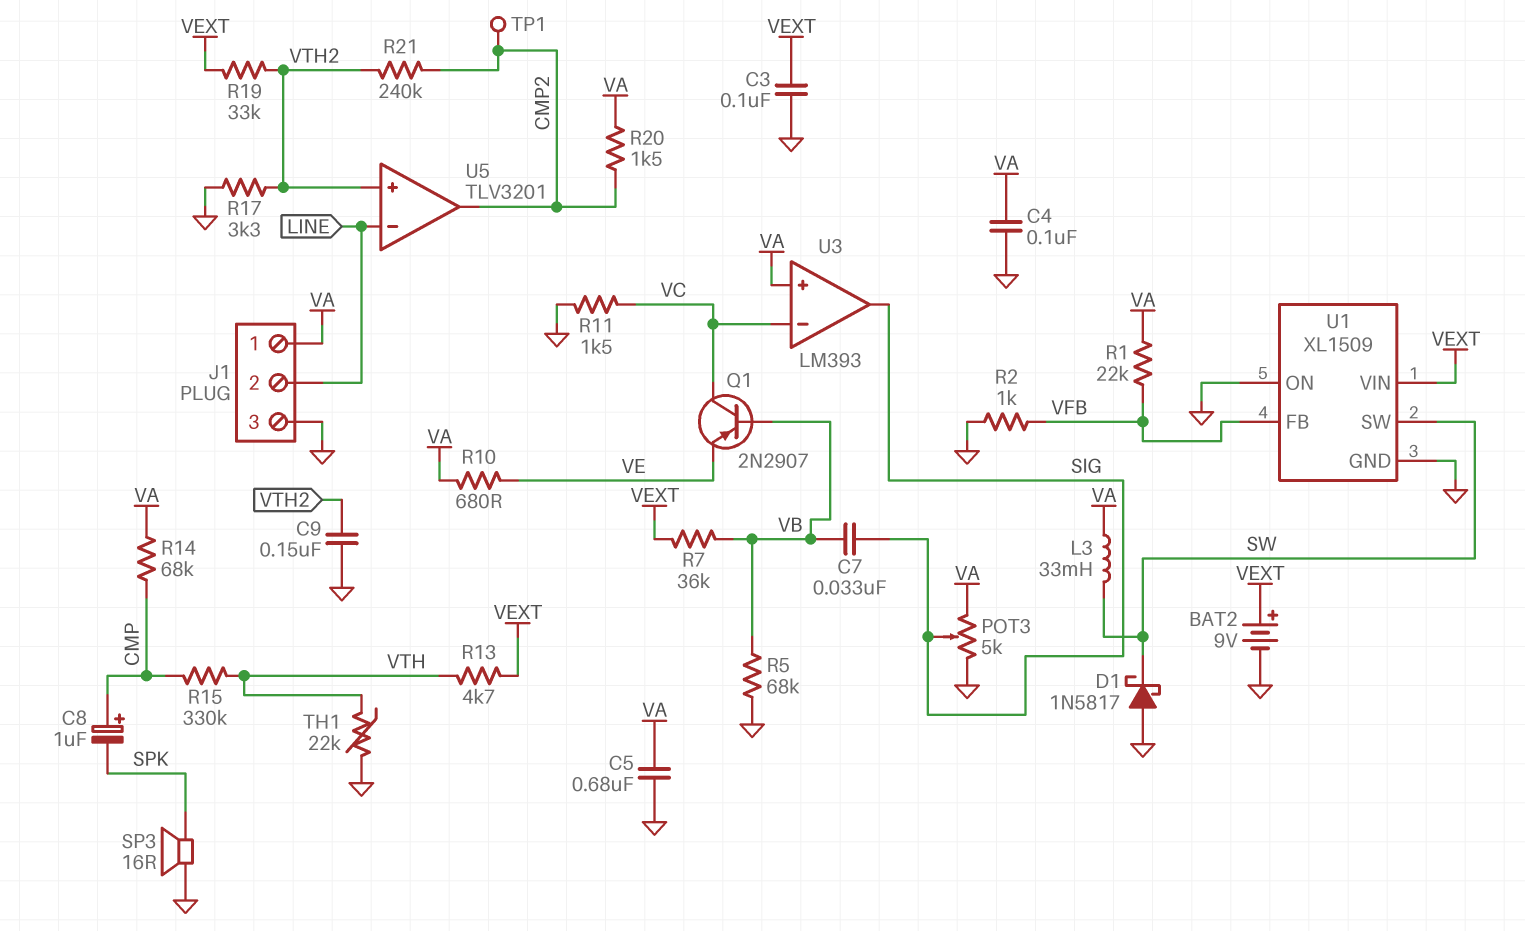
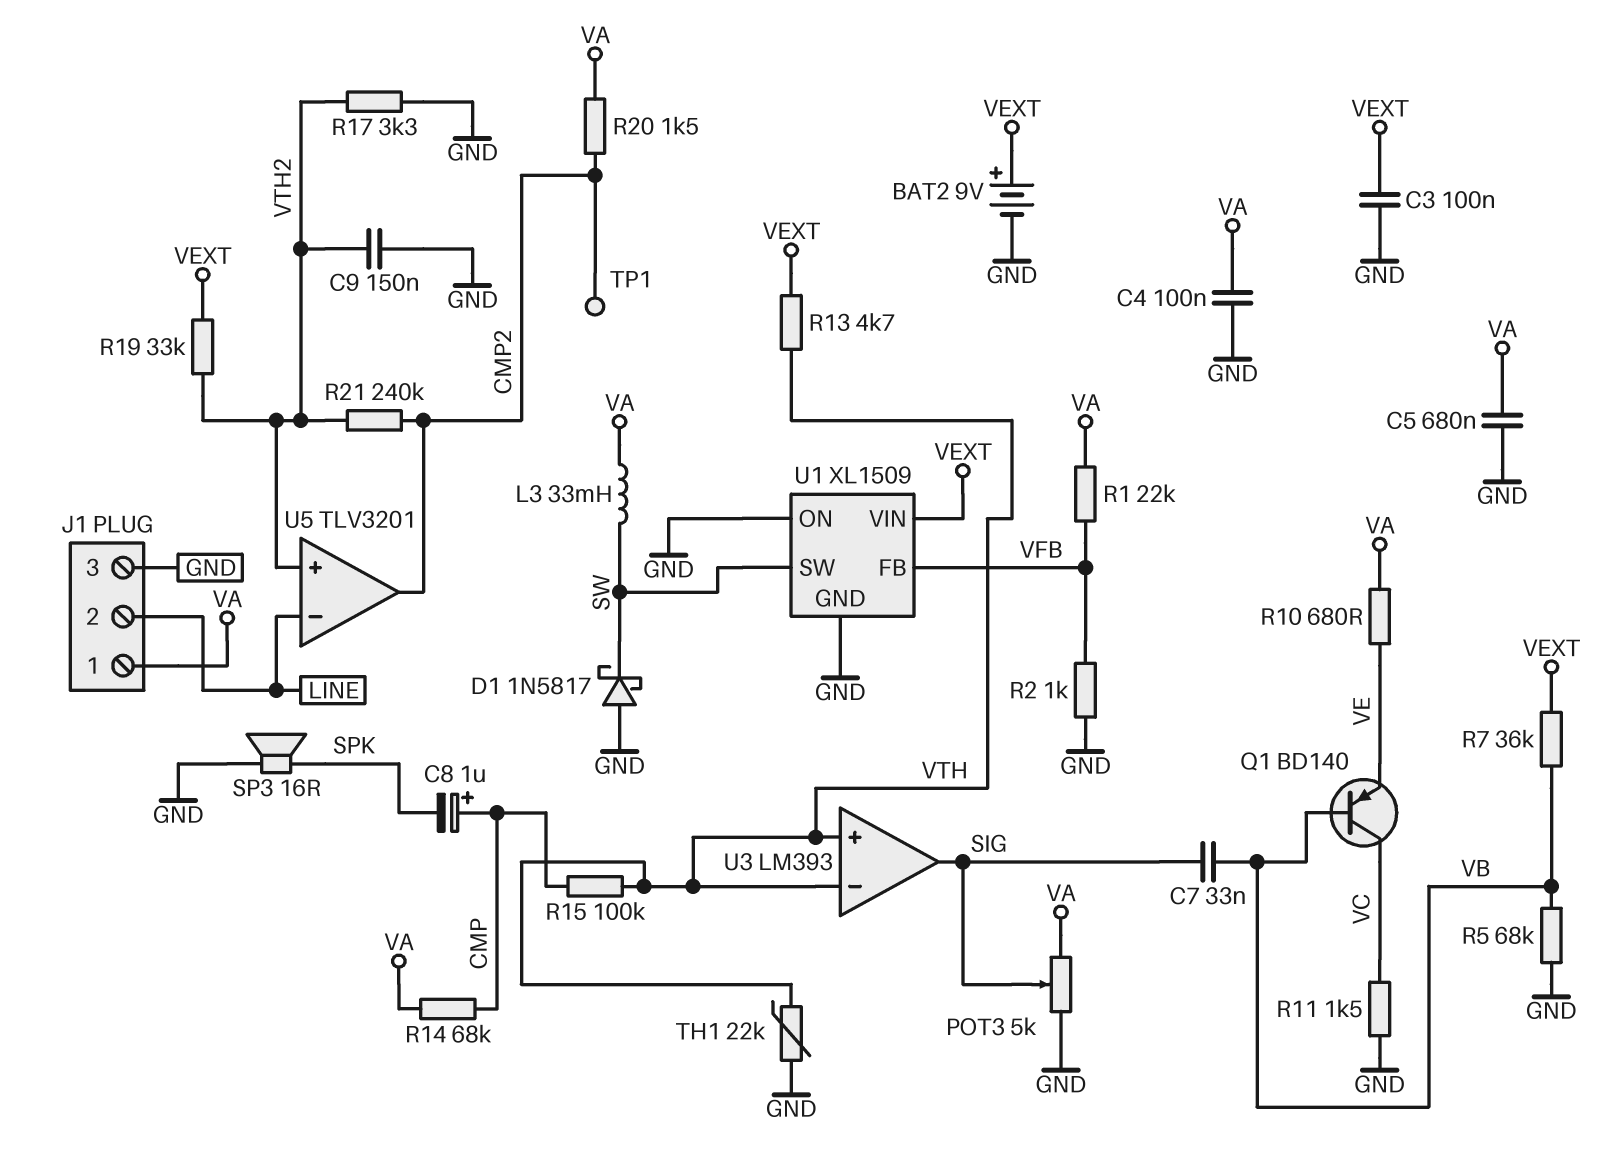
Q1: PNP 2N2907 (B VB, C VC, E VE) -> PNP BD140 (B VB, C VC, E VE)
R15: 330k (CMP, VTH) -> 100k (CMP, VTH)
U3 pin in+: VA -> VTH
U3 pin in-: VC -> VTH

